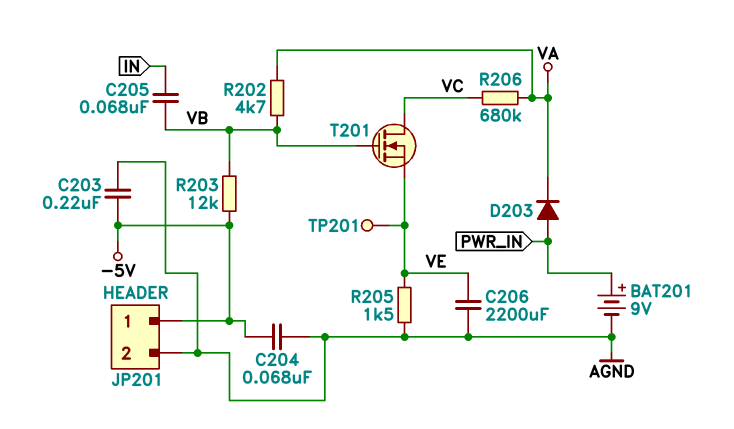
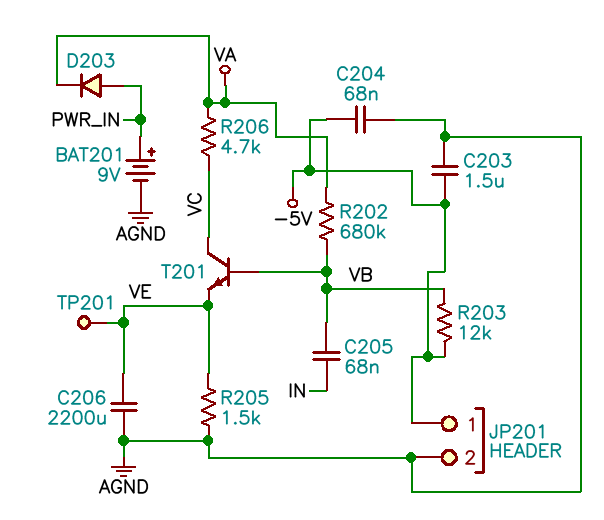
C203: 220nF (-5V, AGND) -> 1.5uF (-5V, AGND)
R202: 4.7k (VA, VB) -> 680k (VA, VB)
R206: 680k (VA, VC) -> 4.7k (VA, VC)
T201: NMOS (G VB, D VC, S VE) -> NPN (B VB, C VC, E VE)

